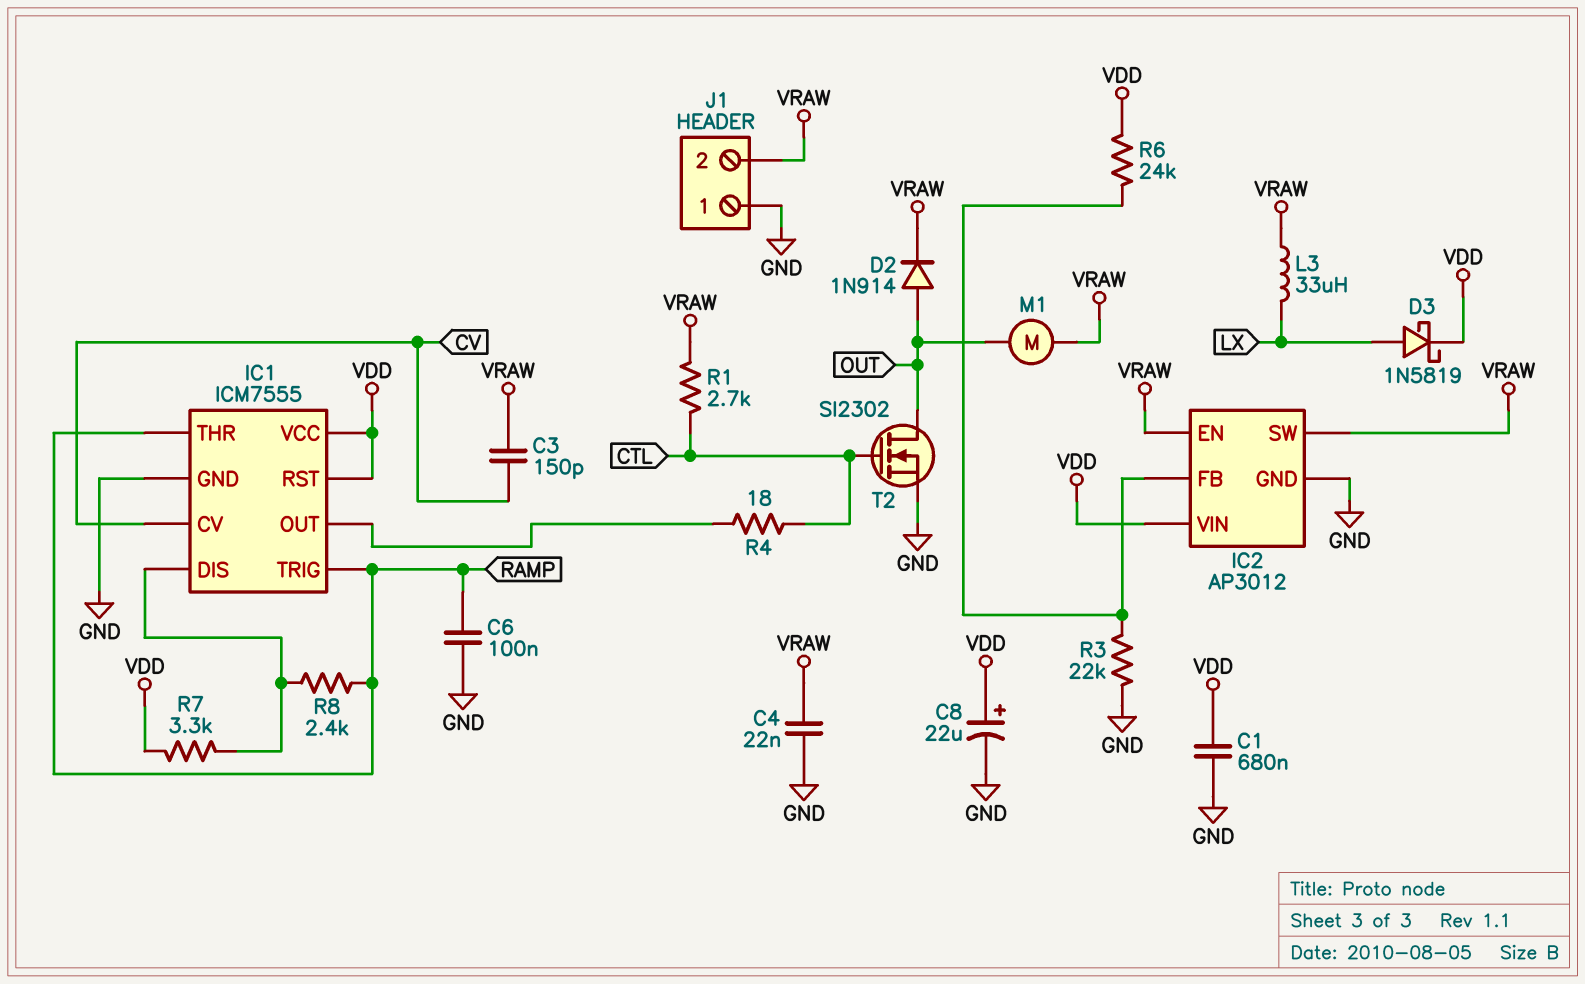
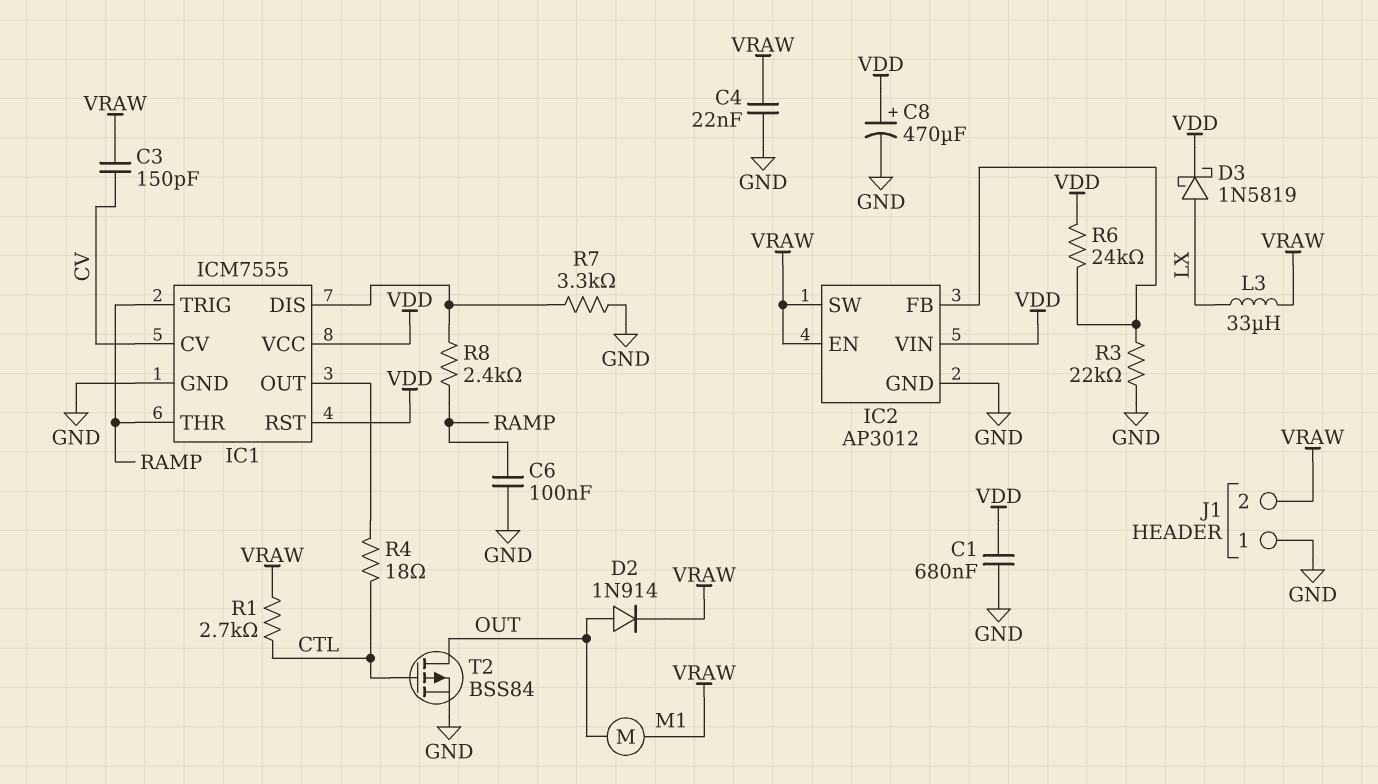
C8: 22uF (plus VDD, minus GND) -> 470uF (plus VDD, minus GND)
R7: 3.3k (IC1/DIS, VDD) -> 3.3k (GND, IC1/DIS)
T2: NMOS SI2302 (G CTL, D OUT, S GND) -> PMOS BSS84 (G CTL, D OUT, S GND)

